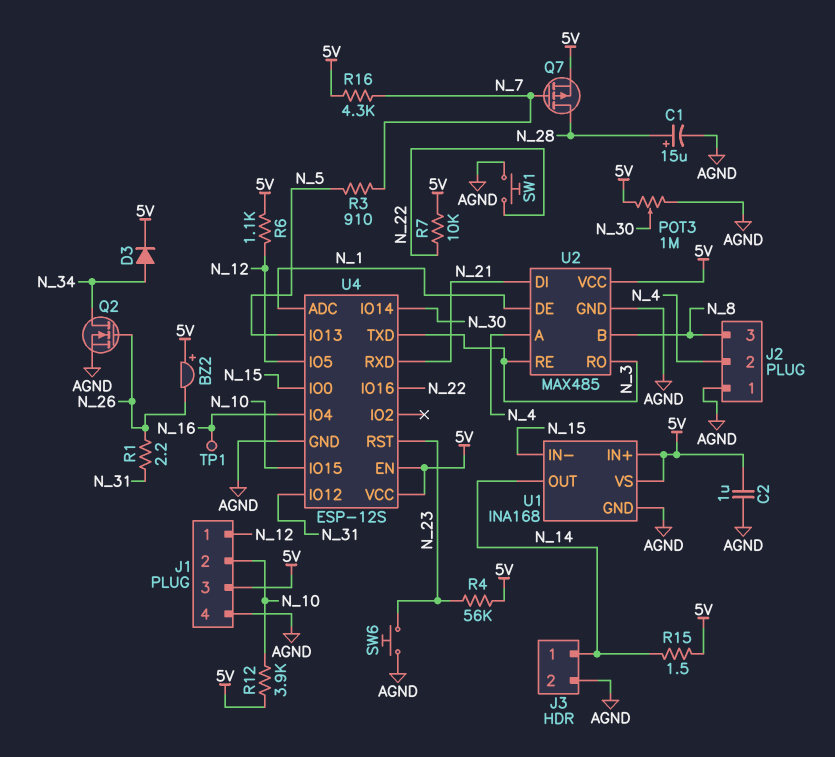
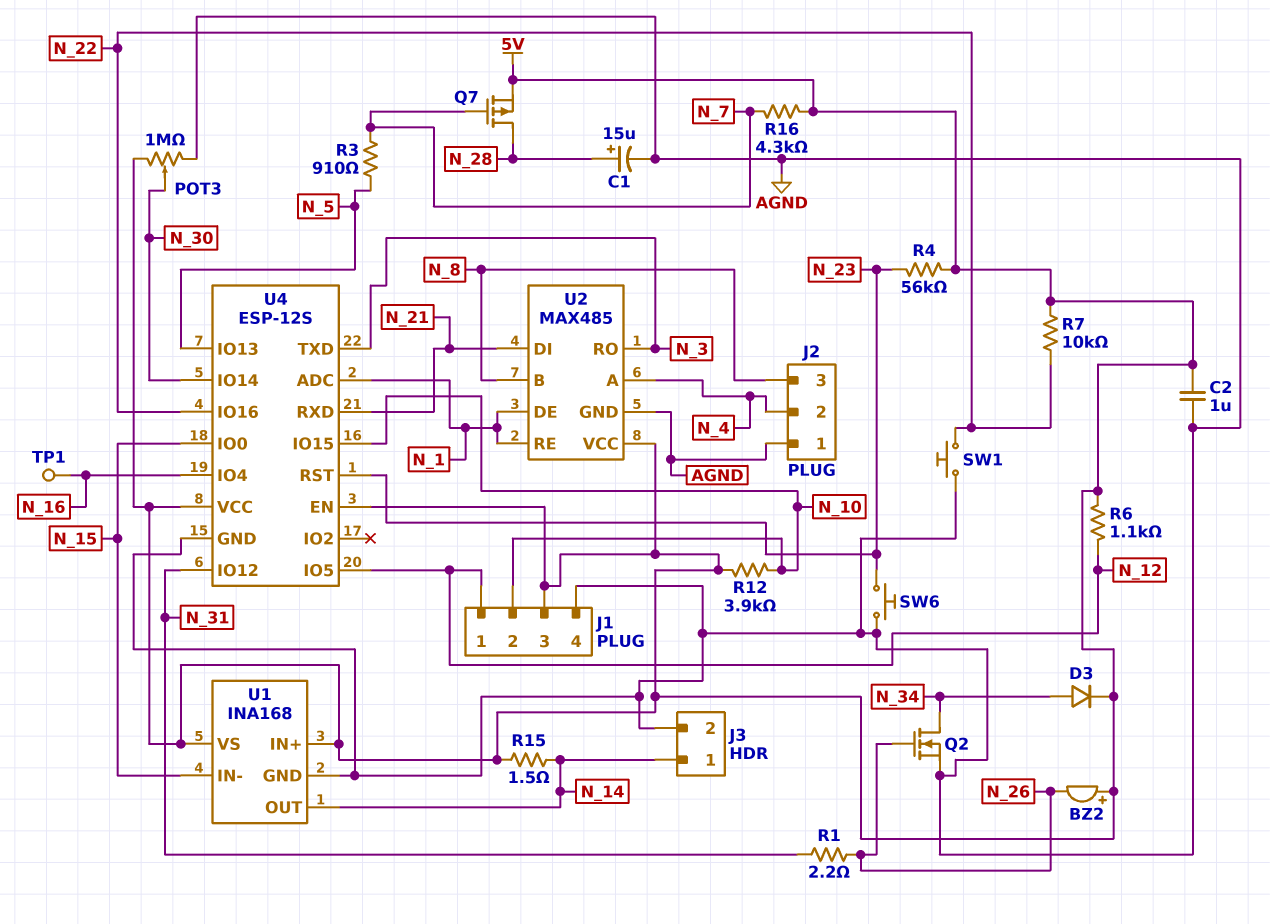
U2 pin RE: N_3 -> N_1

